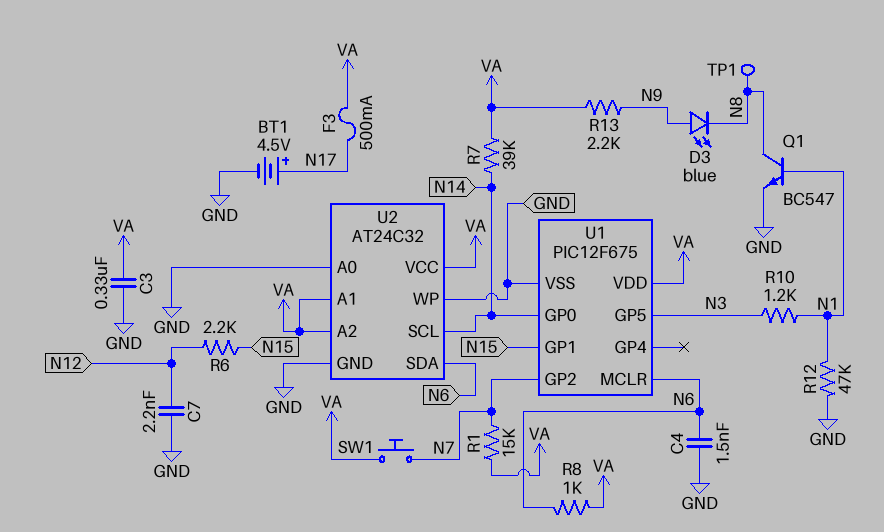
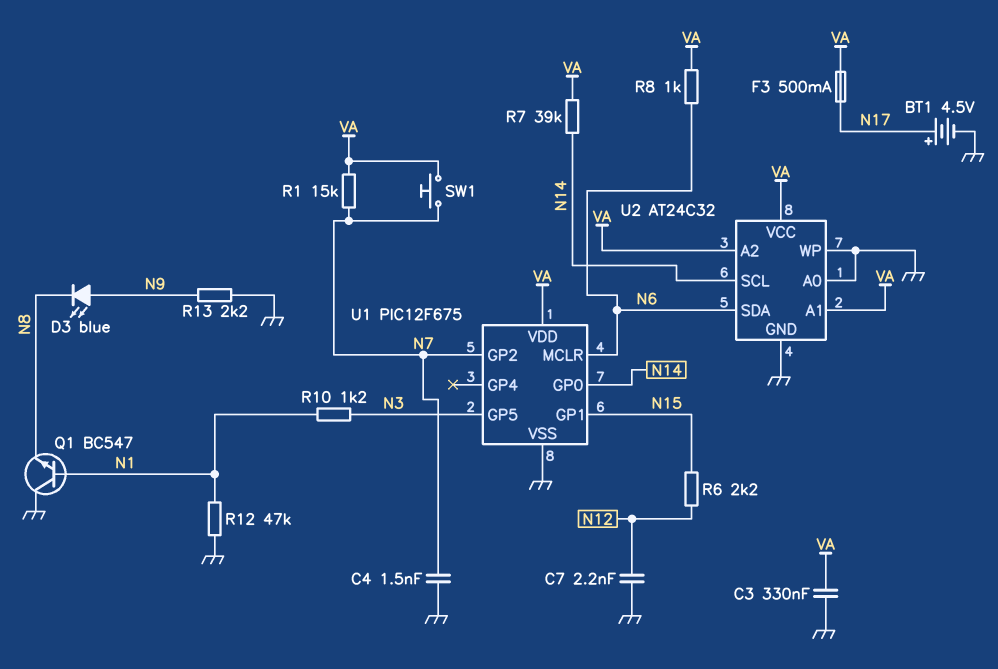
C4: 1.5nF (GND, N6) -> 1.5nF (GND, N7)
Q1: NPN BC547 (B N1, C N8, E GND) -> NPN BC547 (B N1, C GND, E N8)
R13: 2.2k (N9, VA) -> 2.2k (GND, N9)
TP1: test point (N8) -> none

